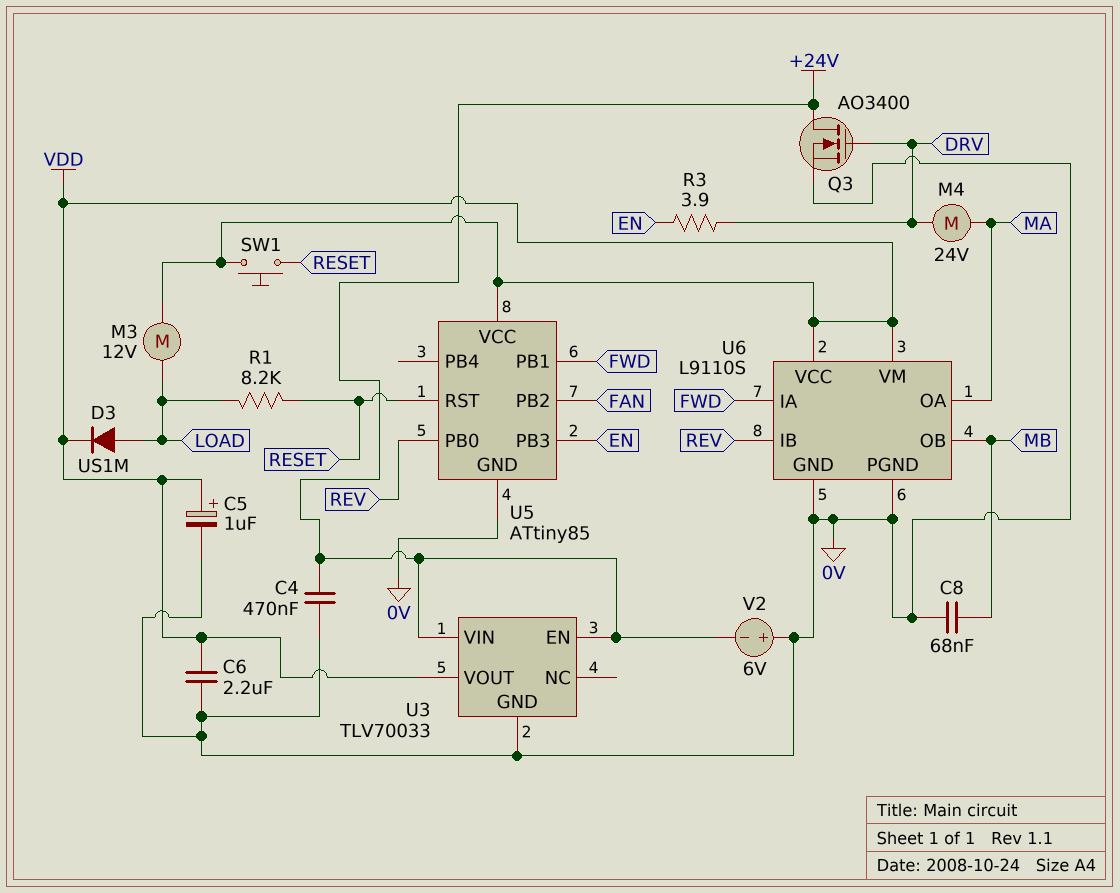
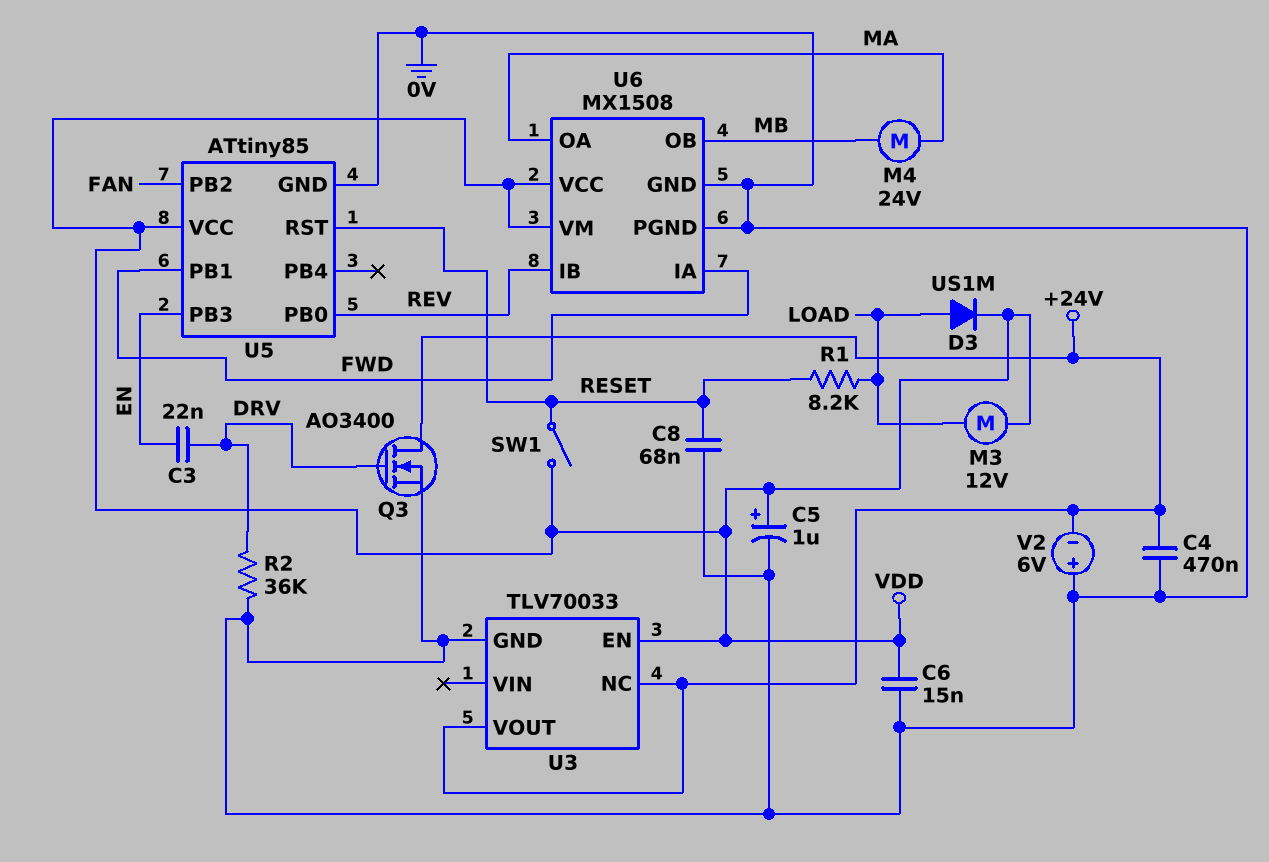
C3: none -> 22nF (DRV, EN)
C6: 2.2uF (0V, VDD) -> 15nF (0V, VDD)
C8: 68nF (0V, MB) -> 68nF (0V, RESET)
M4: motor 24V (DRV, MA) -> motor 24V (MA, MB)
R2: none -> 36k (0V, DRV)
R3: 3.9 (DRV, EN) -> none
SW1: button (RESET, VDD) -> switch (RESET, VDD)
U3 pin EN: +24V -> VDD
U3 pin NC: none -> +24V
U3 pin VIN: +24V -> none
U3 pin VOUT: VDD -> +24V
U6: L9110S -> MX1508

